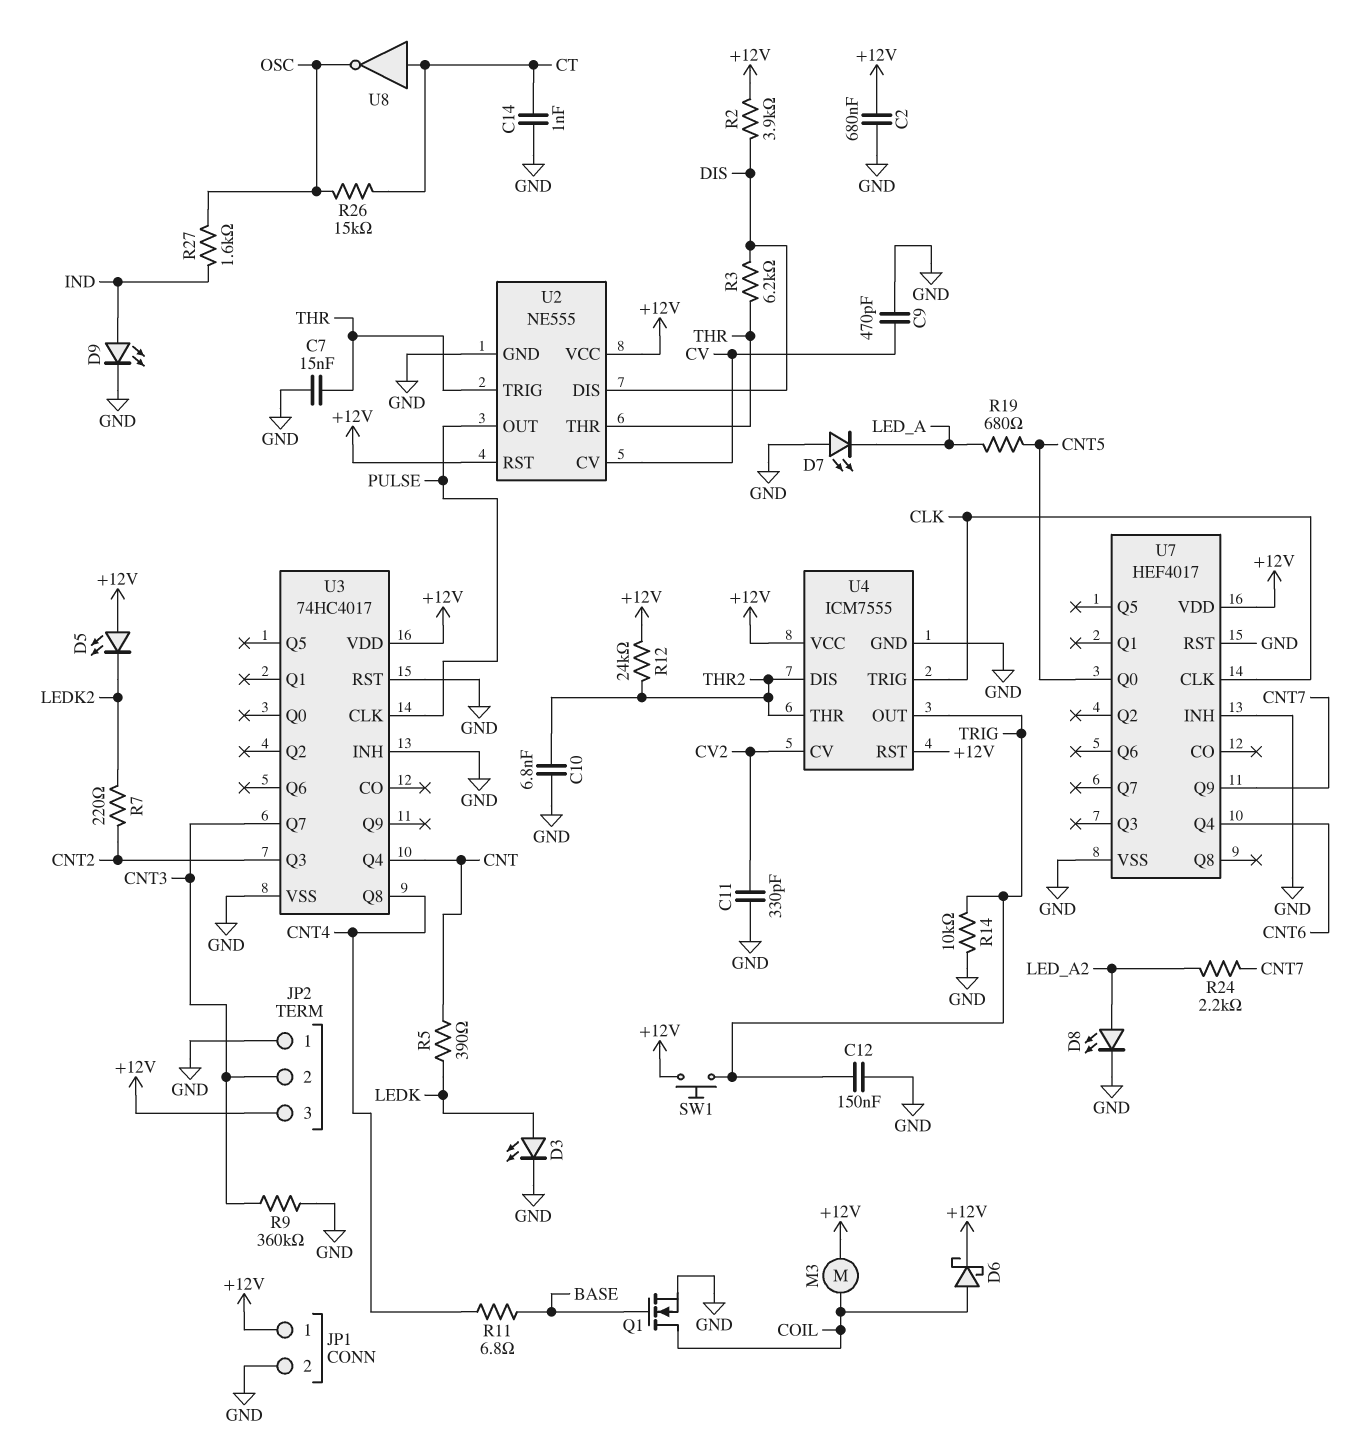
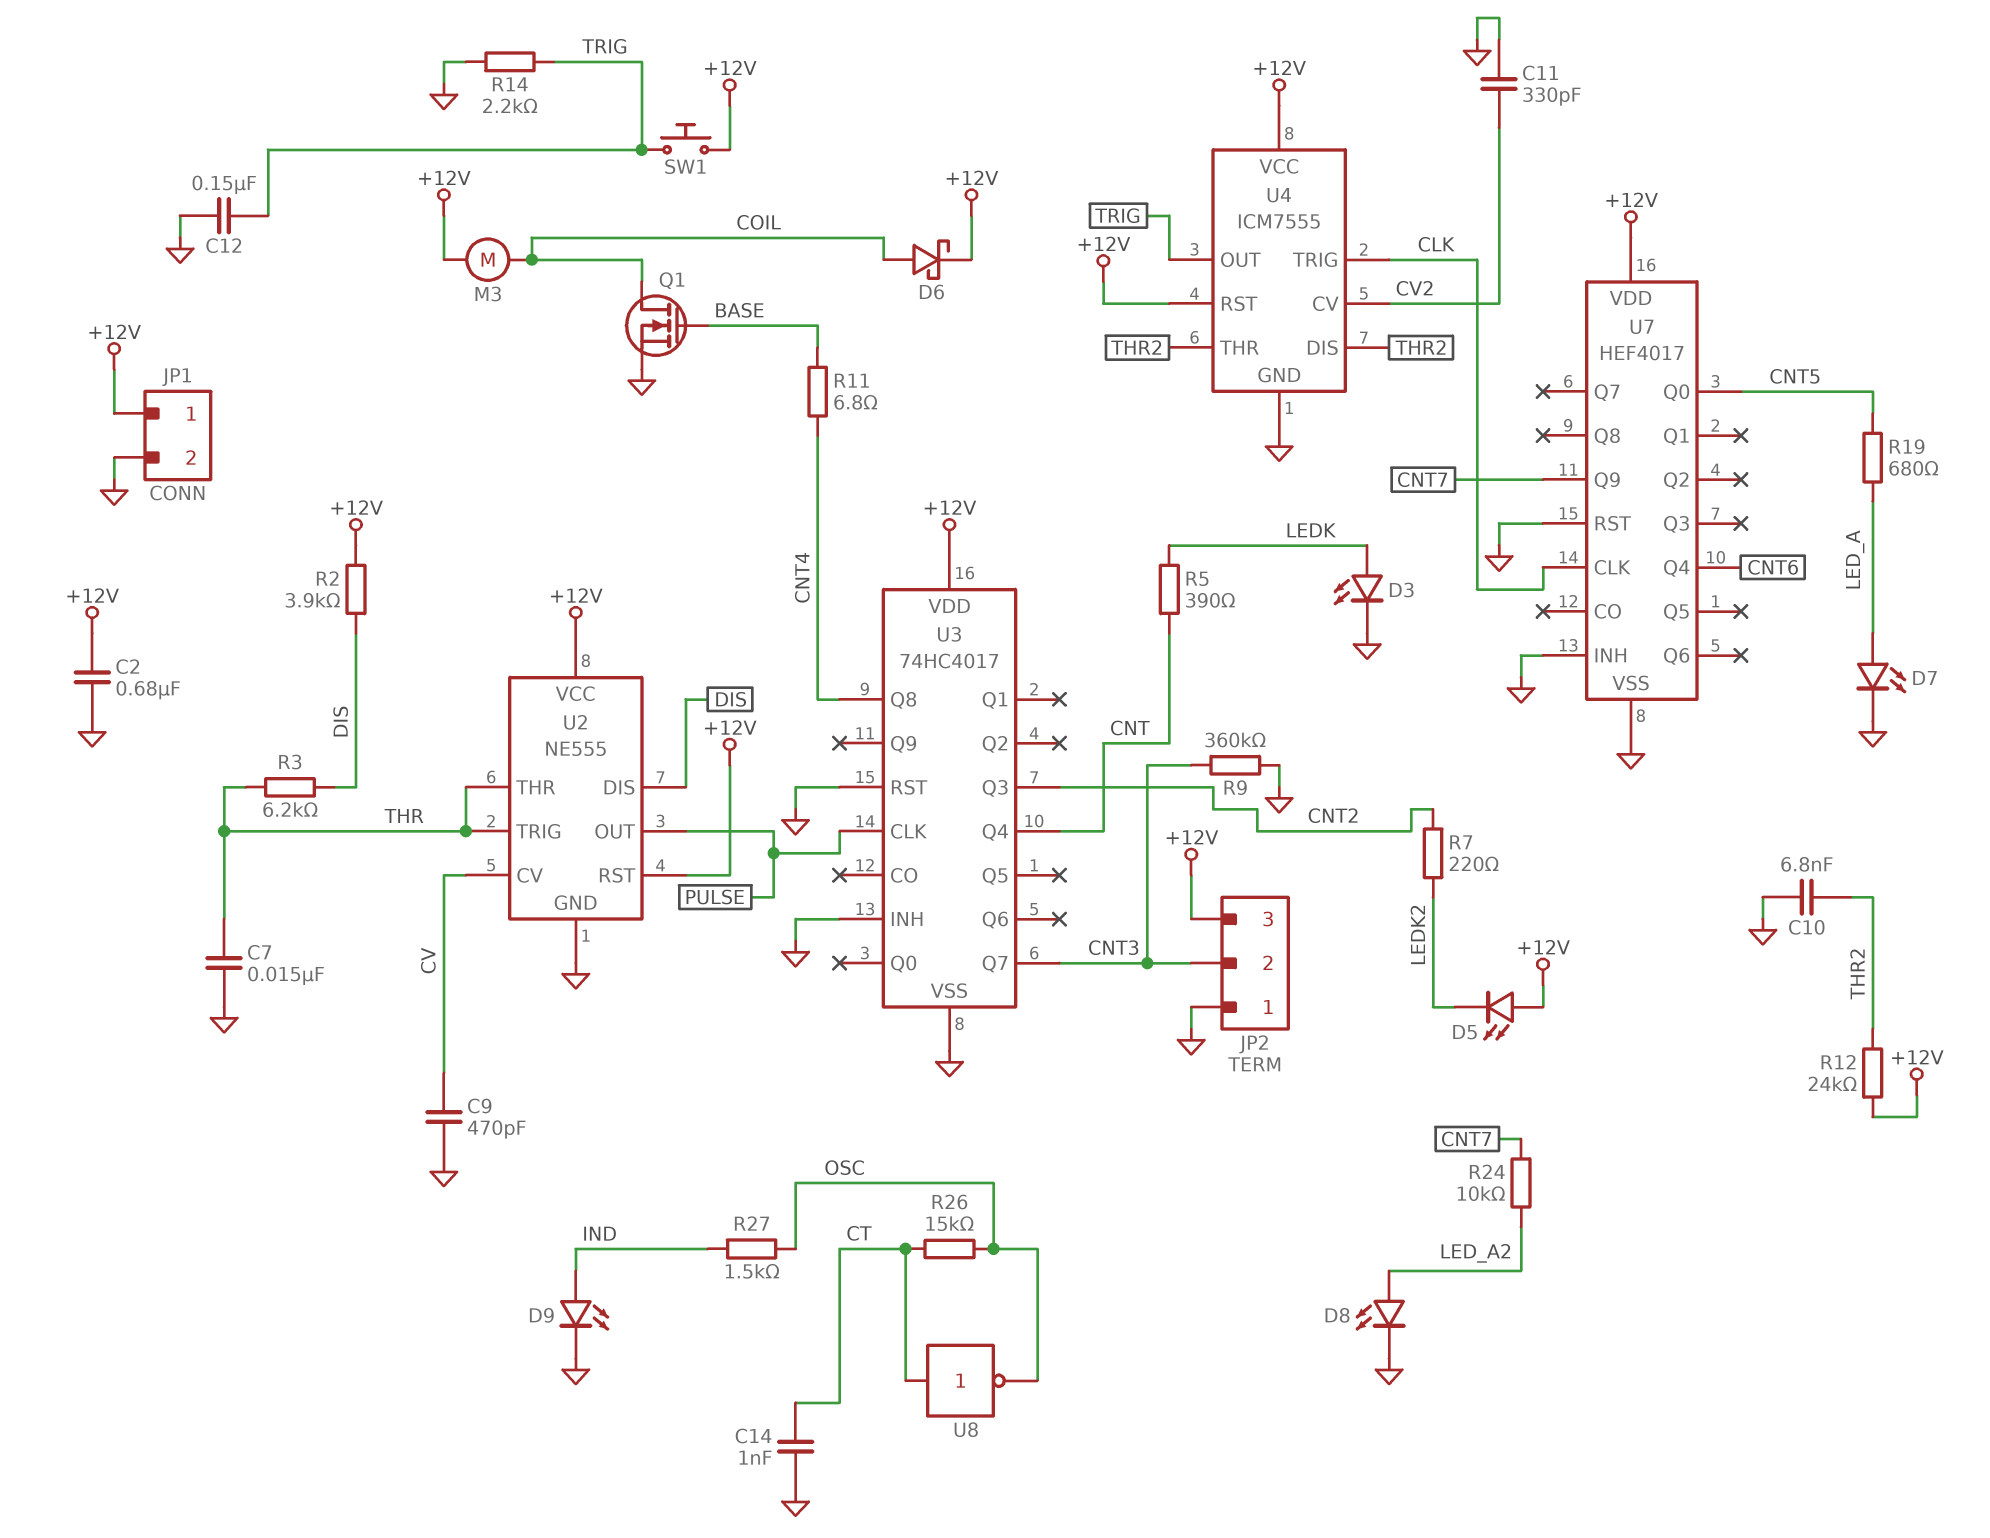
D7: LED (A GND, K LED_A) -> LED (A LED_A, K GND)
R14: 10k (GND, TRIG) -> 2.2k (GND, TRIG)
R24: 2.2k (CNT7, LED_A2) -> 10k (CNT7, LED_A2)
R27: 1.6k (IND, OSC) -> 1.5k (IND, OSC)

